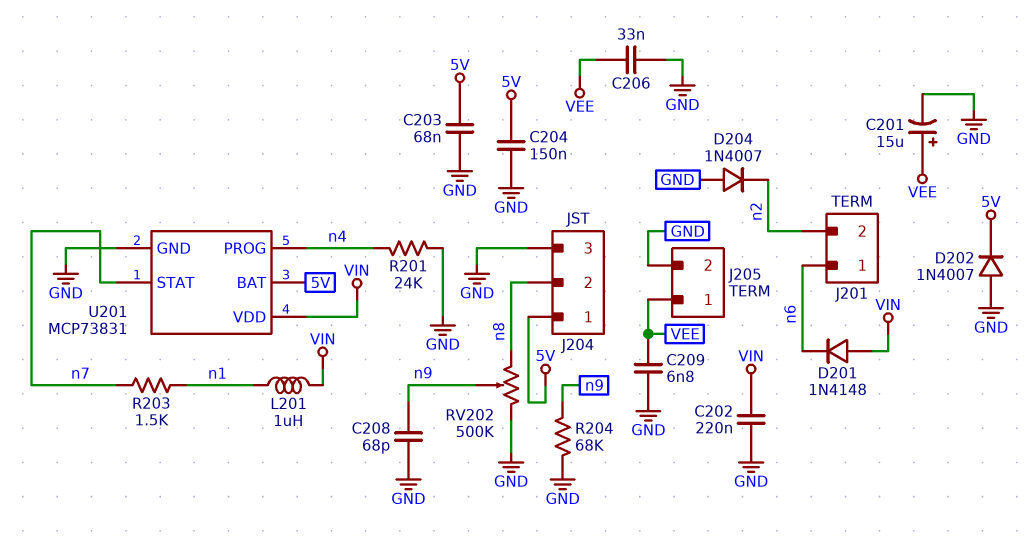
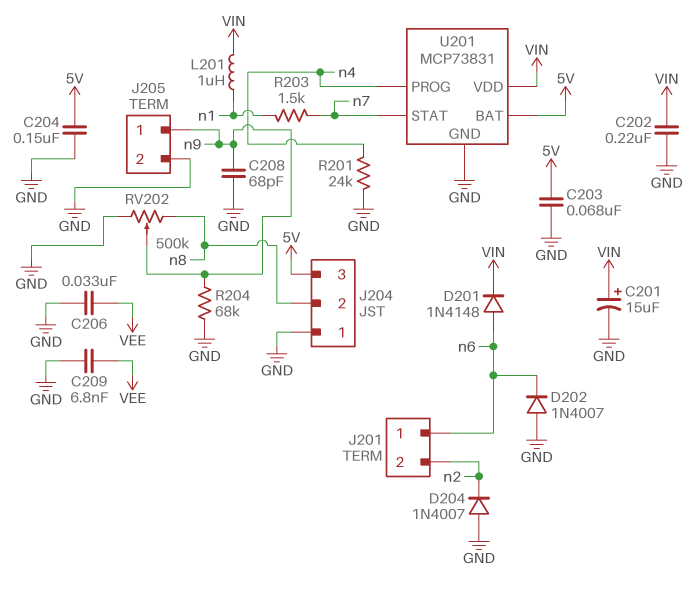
C201: 15uF (plus VEE, minus GND) -> 15uF (plus VIN, minus GND)
D201: diode 1N4148 (A VIN, K n6) -> diode 1N4148 (A n6, K VIN)
D202: diode 1N4007 (A GND, K 5V) -> diode 1N4007 (A GND, K n6)
J204 pin 1: 5V -> GND
J204 pin 3: GND -> 5V
J205 pin 1: VEE -> n9

